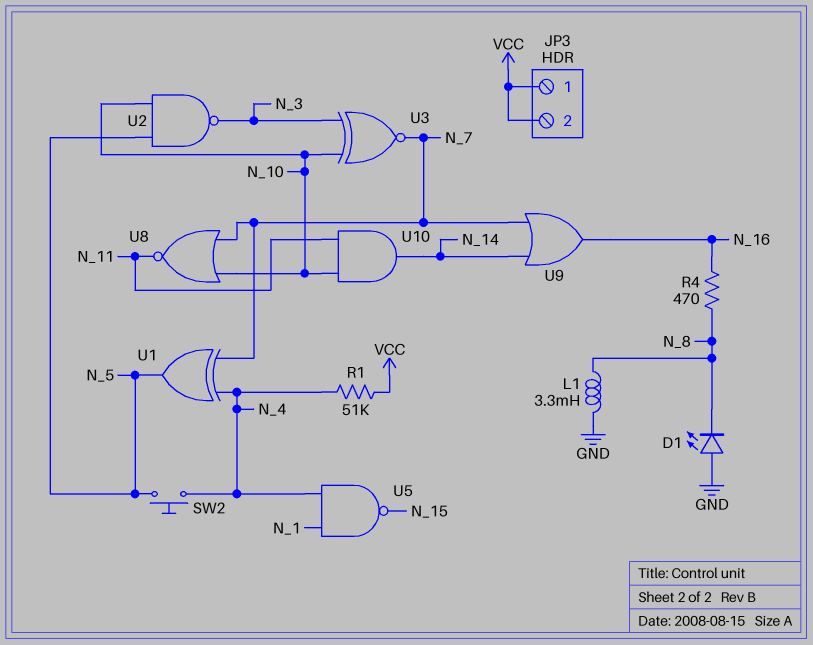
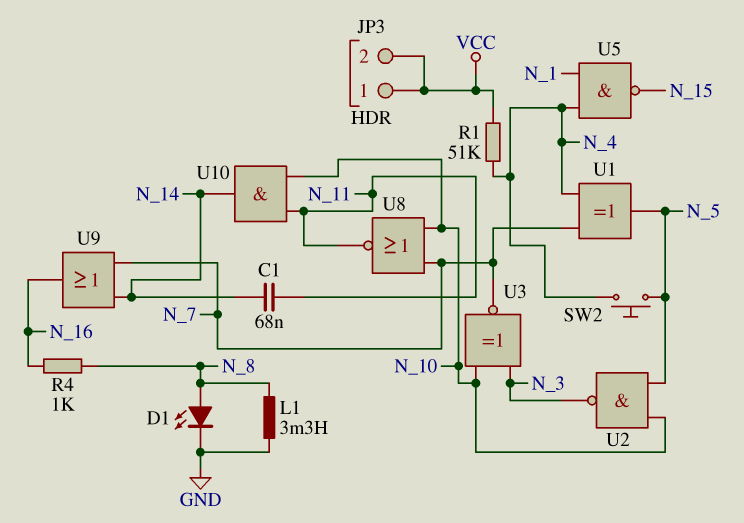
C1: none -> 68nF (N_11, N_14)
D1: LED (A GND, K N_8) -> LED (A N_8, K GND)
R4: 470 (N_8, N_16) -> 1k (N_8, N_16)

